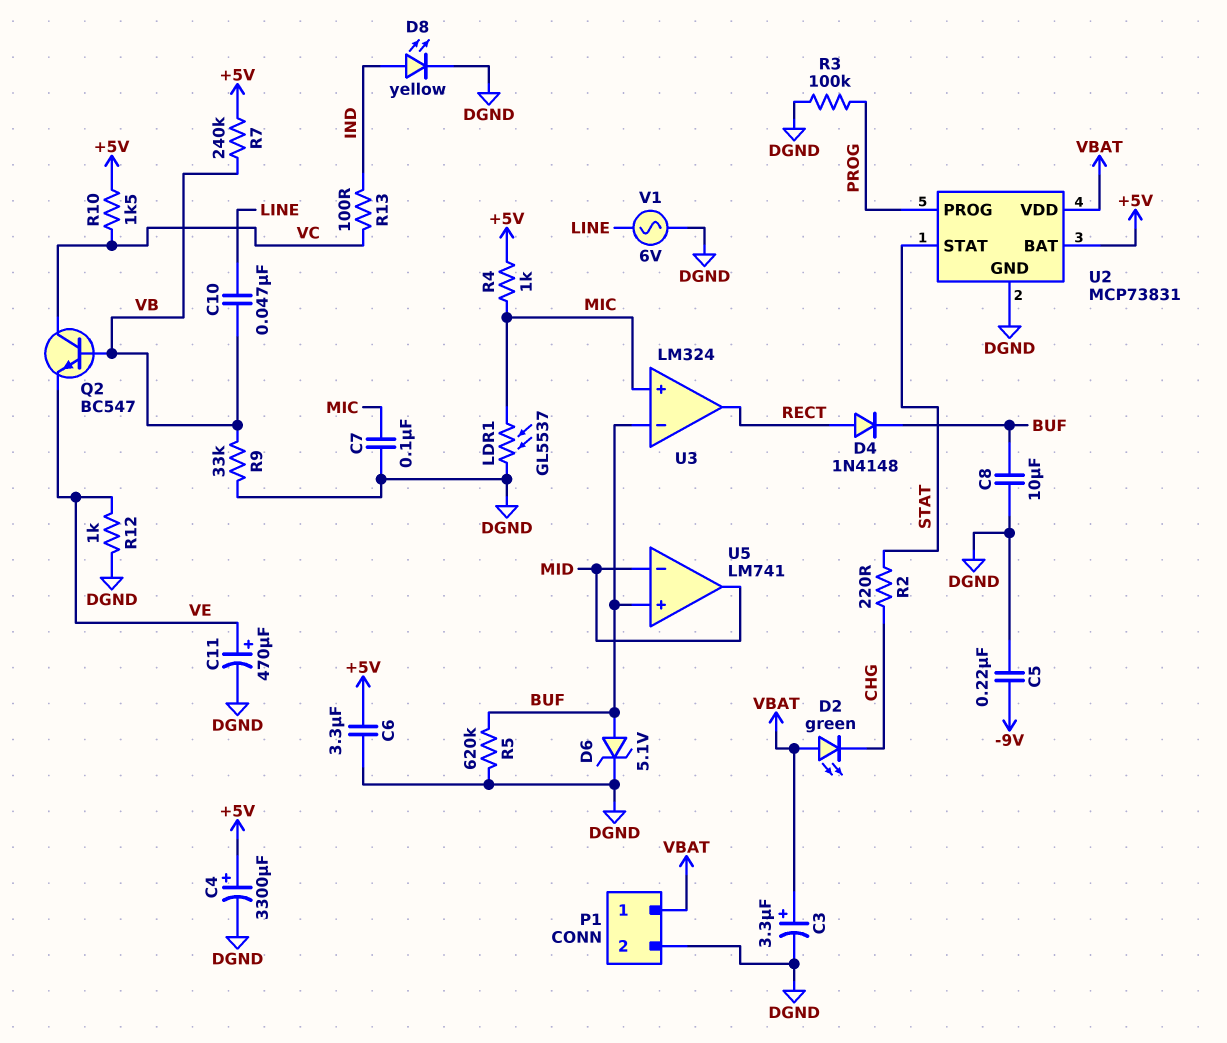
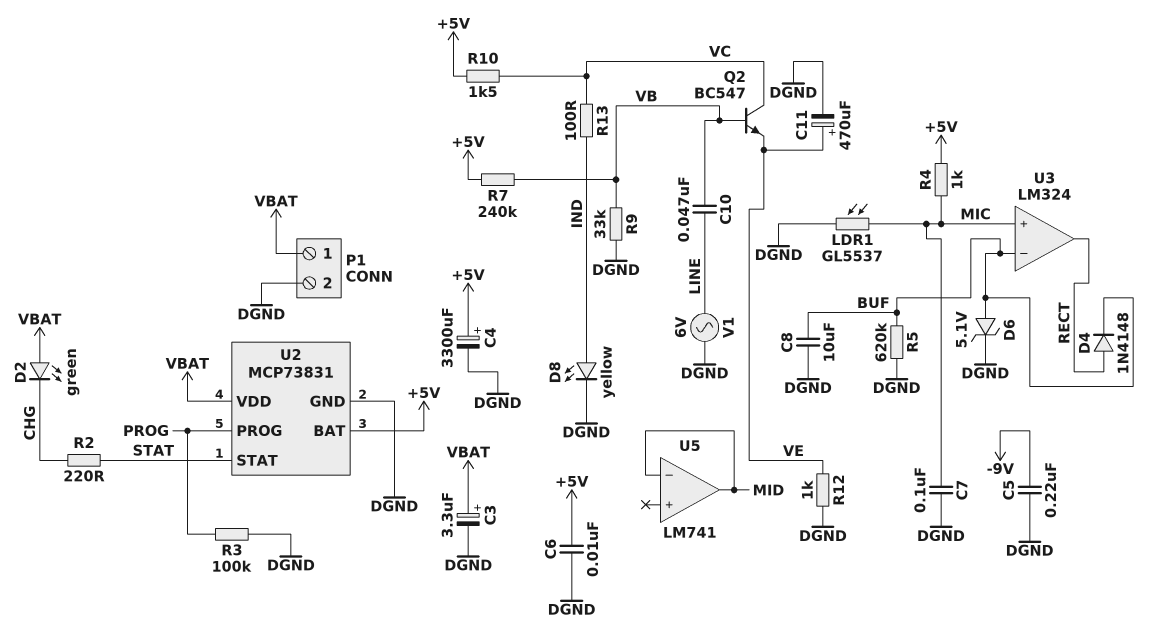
C6: 3.3uF (+5V, DGND) -> 10nF (+5V, DGND)
U5 pin in+: BUF -> none

